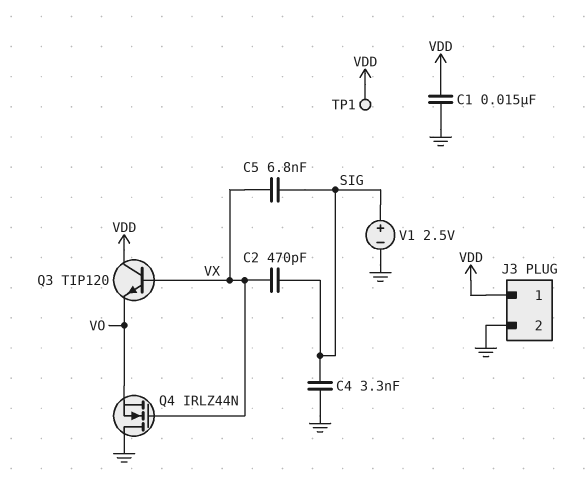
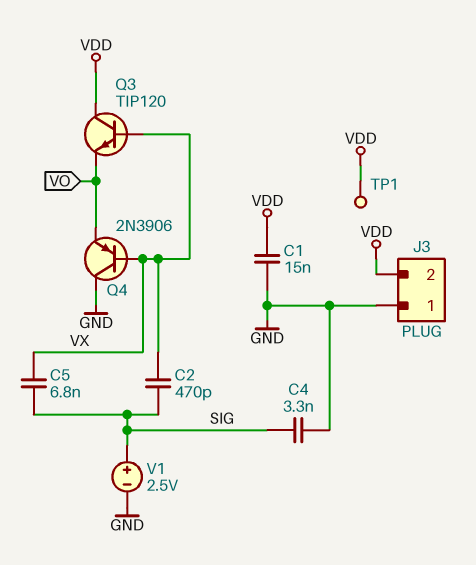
J3 pin 1: VDD -> GND
J3 pin 2: GND -> VDD
Q4: NMOS IRLZ44N (G VX, D GND, S VO) -> PNP 2N3906 (B VX, C GND, E VO)

